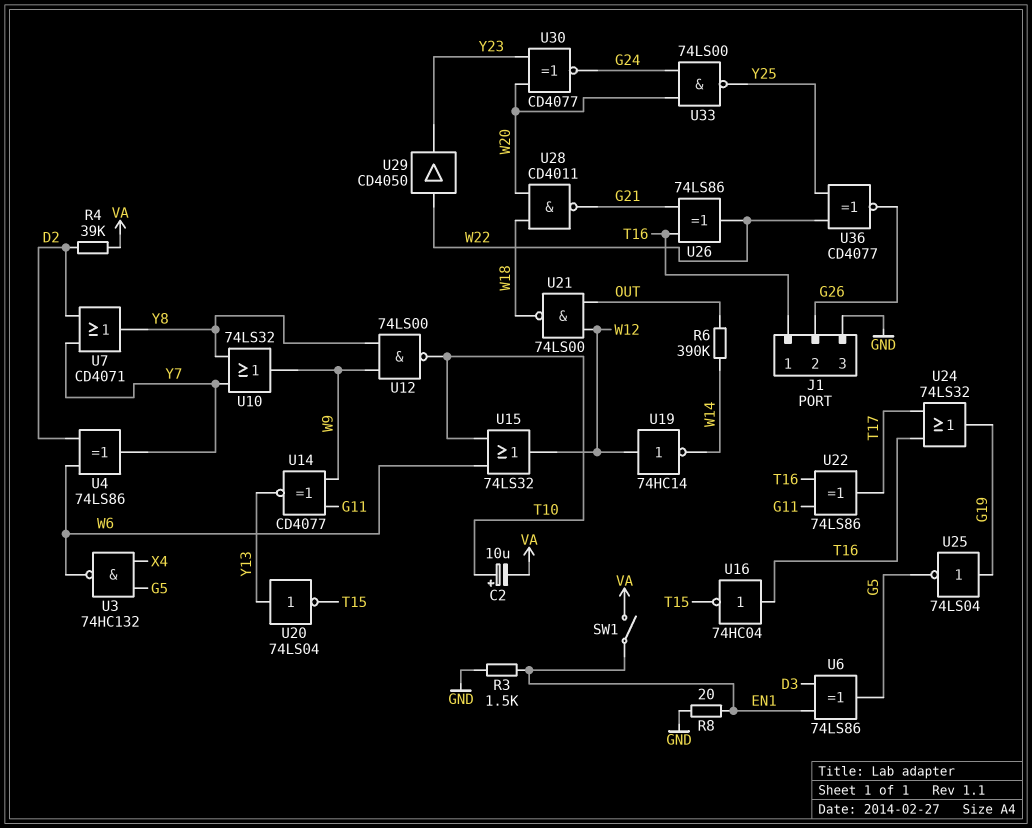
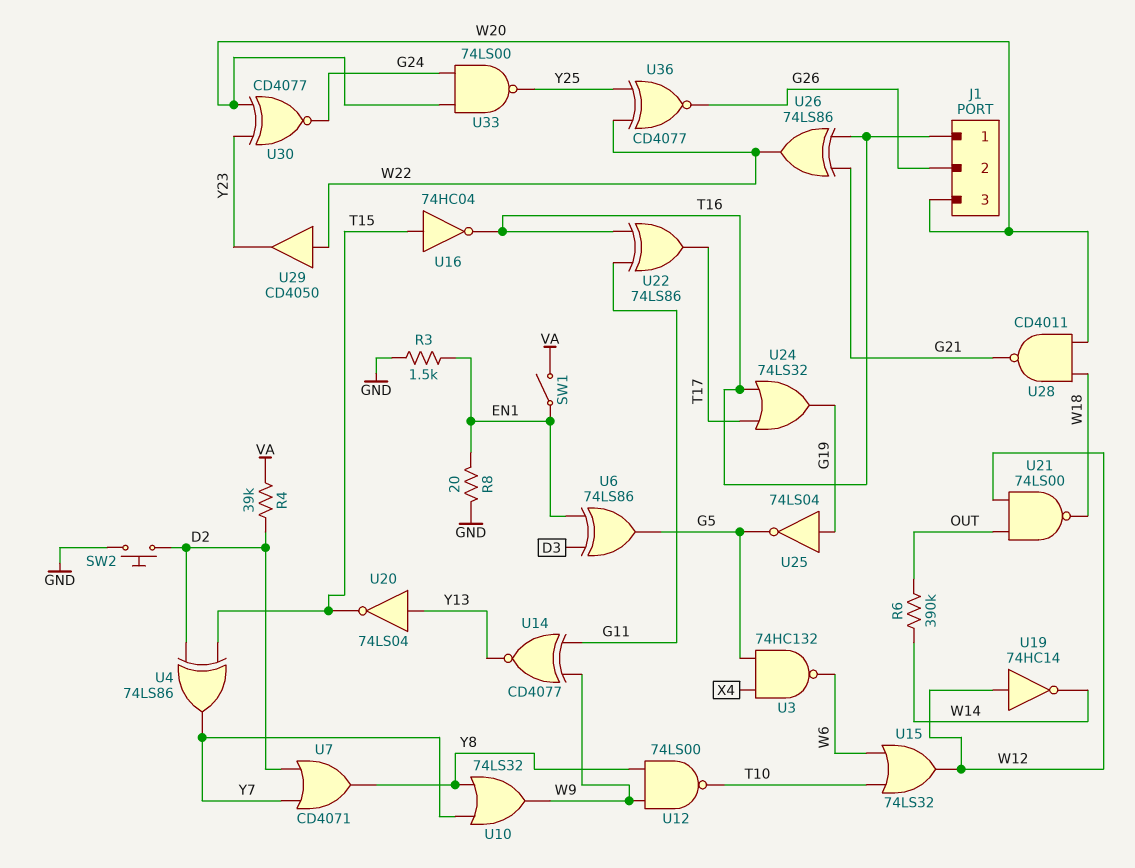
C2: 10uF (plus T10, minus VA) -> none
J1 pin 3: GND -> W20
SW2: none -> button (D2, GND)
U4: XOR 74LS86 (in D2, in W6, out Y7) -> XOR 74LS86 (in D2, in T15, out Y7)
U16: NOT 74HC04 (in T16, out T15) -> NOT 74HC04 (in T15, out T16)

